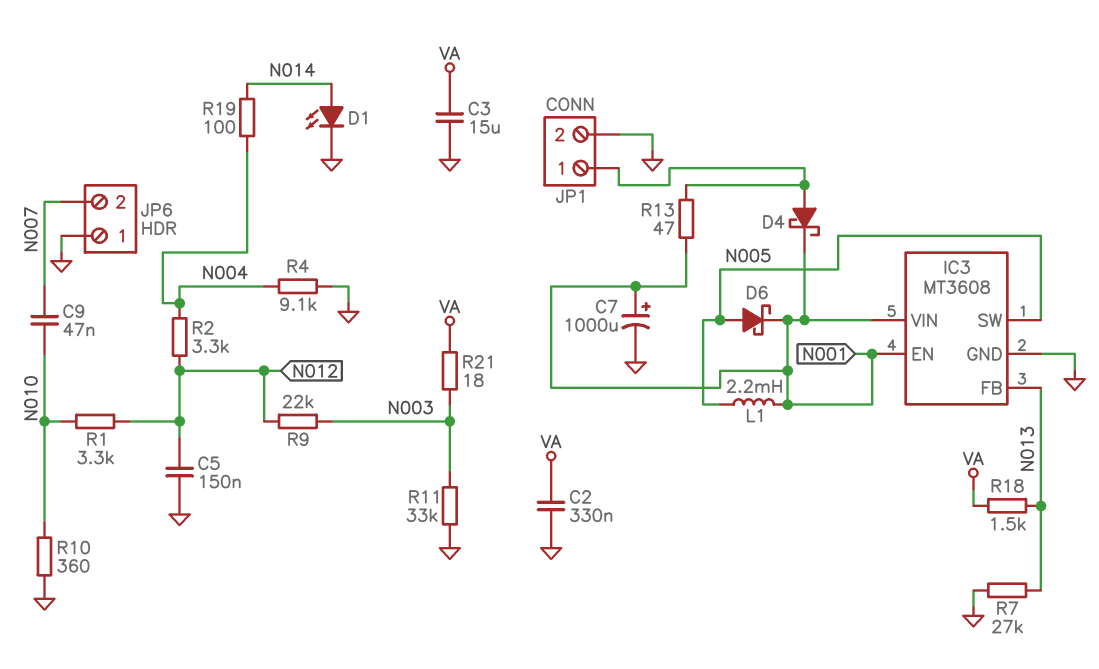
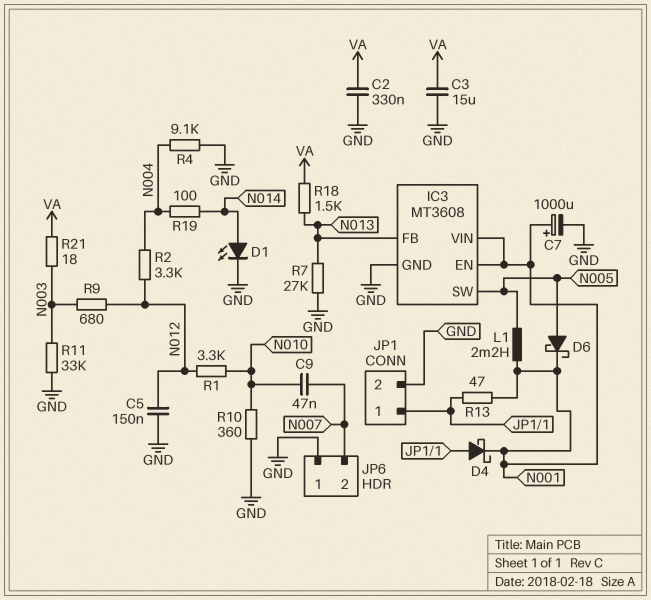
R9: 22k (N003, N012) -> 680 (N003, N012)

